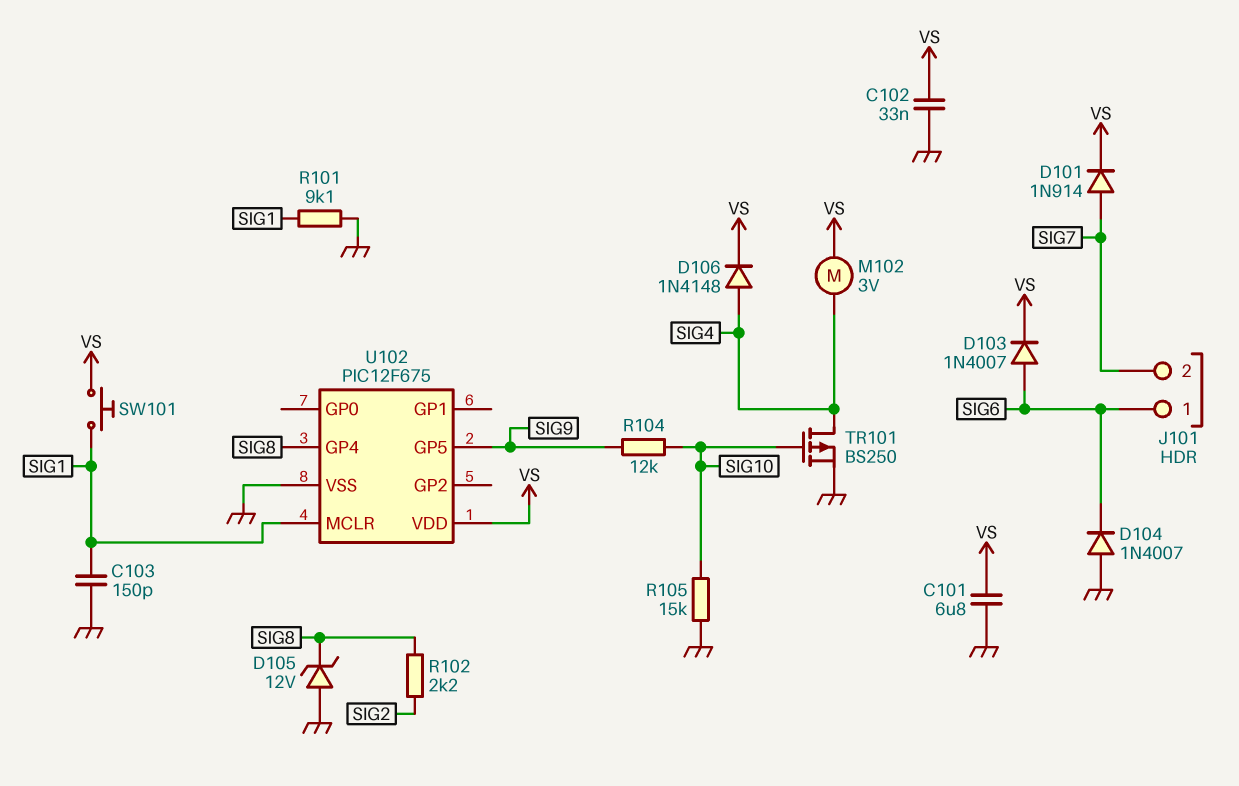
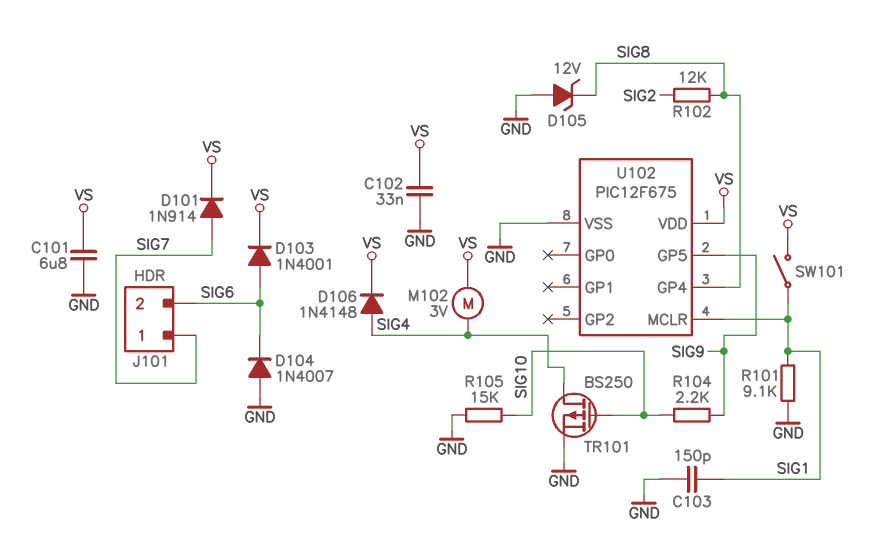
D103: diode 1N4007 (A SIG6, K VS) -> diode 1N4001 (A SIG6, K VS)
J101 pin 1: SIG6 -> SIG7
J101 pin 2: SIG7 -> SIG6
R102: 2.2k (SIG2, SIG8) -> 12k (SIG2, SIG8)
R104: 12k (SIG9, SIG10) -> 2.2k (SIG9, SIG10)
SW101: button (SIG1, VS) -> switch (SIG1, VS)

